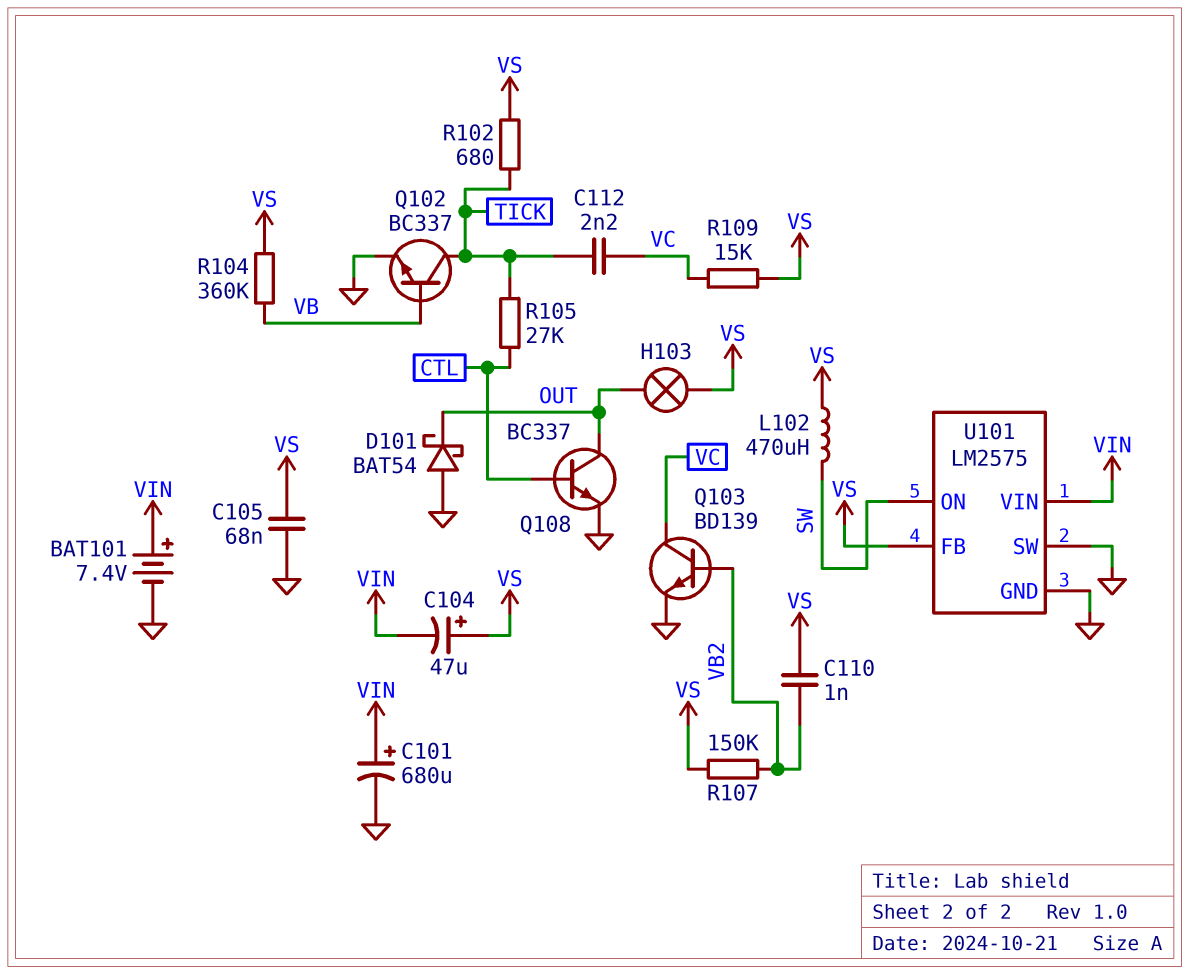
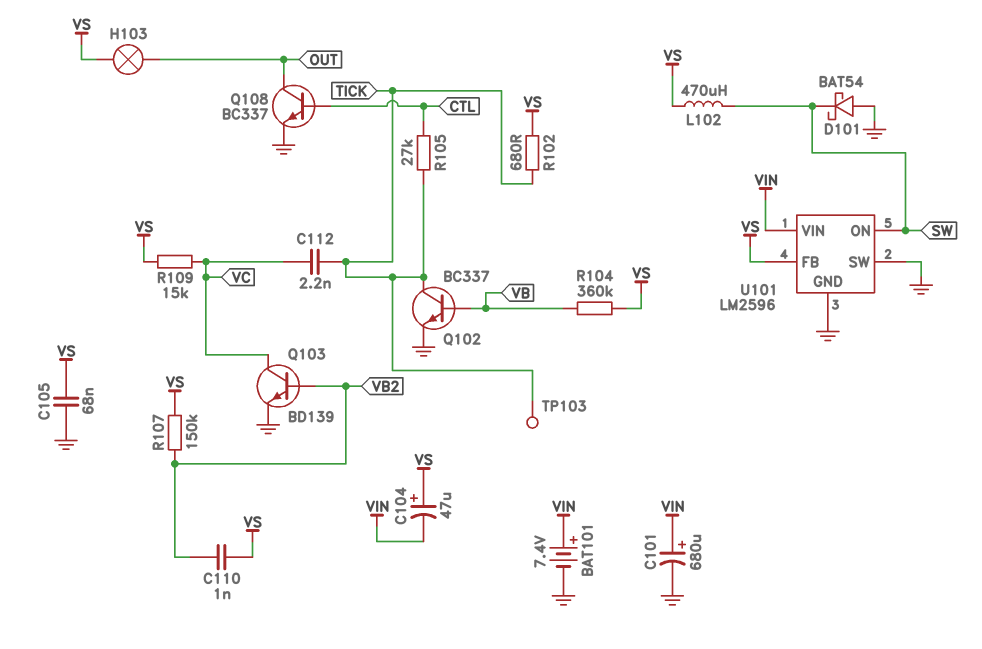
D101: schottky BAT54 (A GND, K OUT) -> schottky BAT54 (A GND, K SW)
TP103: none -> test point (TICK)
U101: LM2575 -> LM2596

